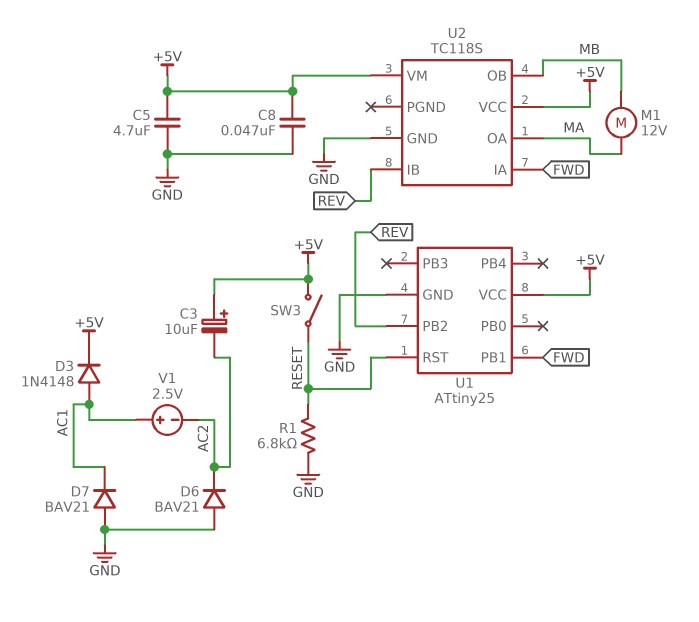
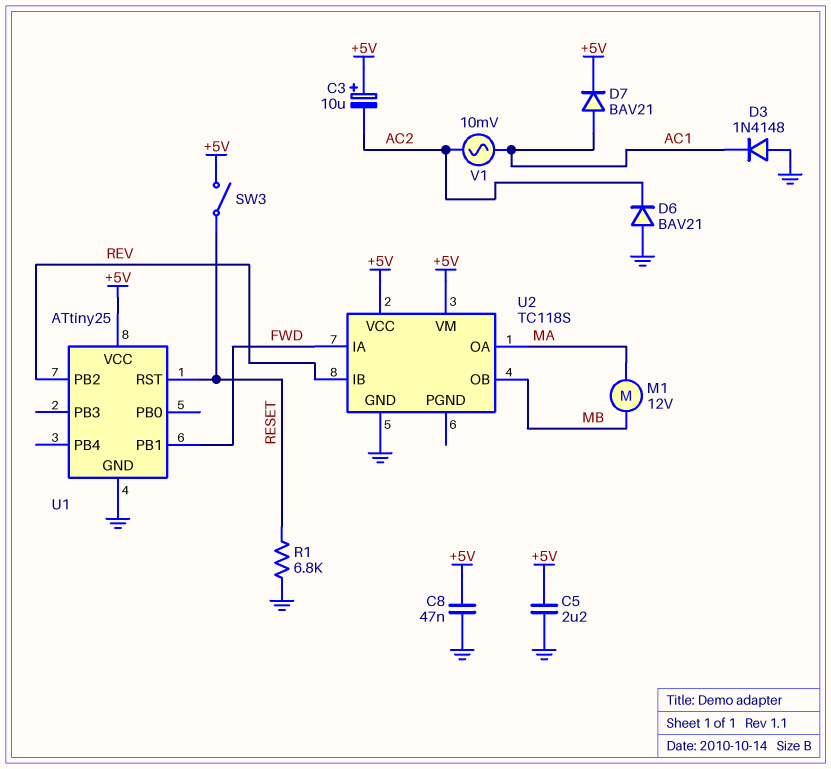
C5: 4.7uF (+5V, GND) -> 2.2uF (+5V, GND)
D3: diode 1N4148 (A AC1, K +5V) -> diode 1N4148 (A GND, K AC1)
D7: diode BAV21 (A GND, K AC1) -> diode BAV21 (A AC1, K +5V)
V1: 2.5V (plus AC1, minus AC2) -> AC 10mV (AC1, AC2)

